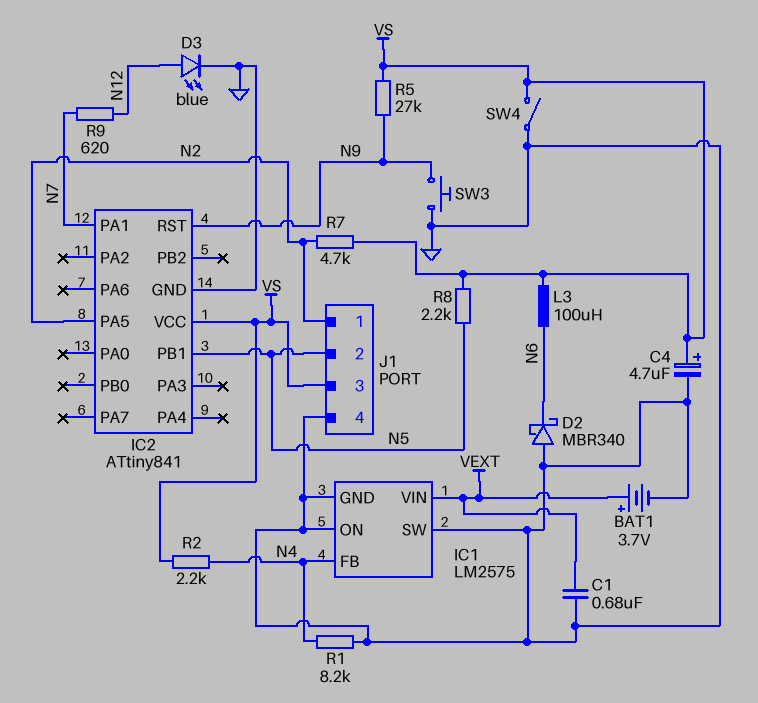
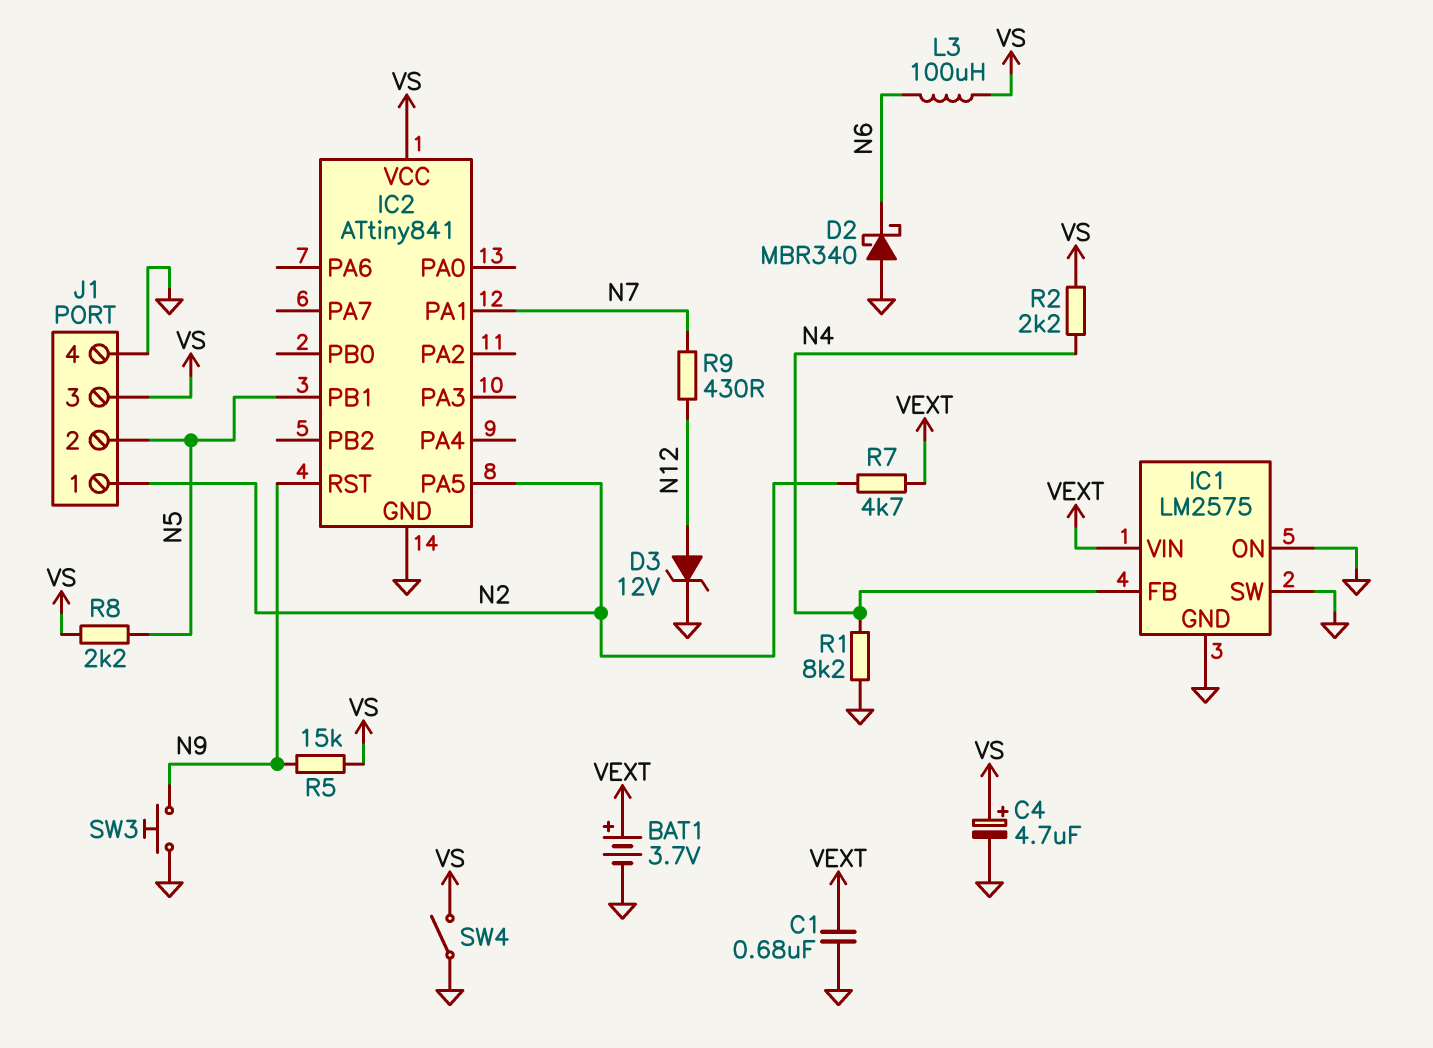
D3: LED blue (A N12, K GND) -> zener 12V (A N12, K GND)
R5: 27k (N9, VS) -> 15k (N9, VS)
R7: 4.7k (N2, VS) -> 4.7k (N2, VEXT)
R9: 620 (N7, N12) -> 430 (N7, N12)

